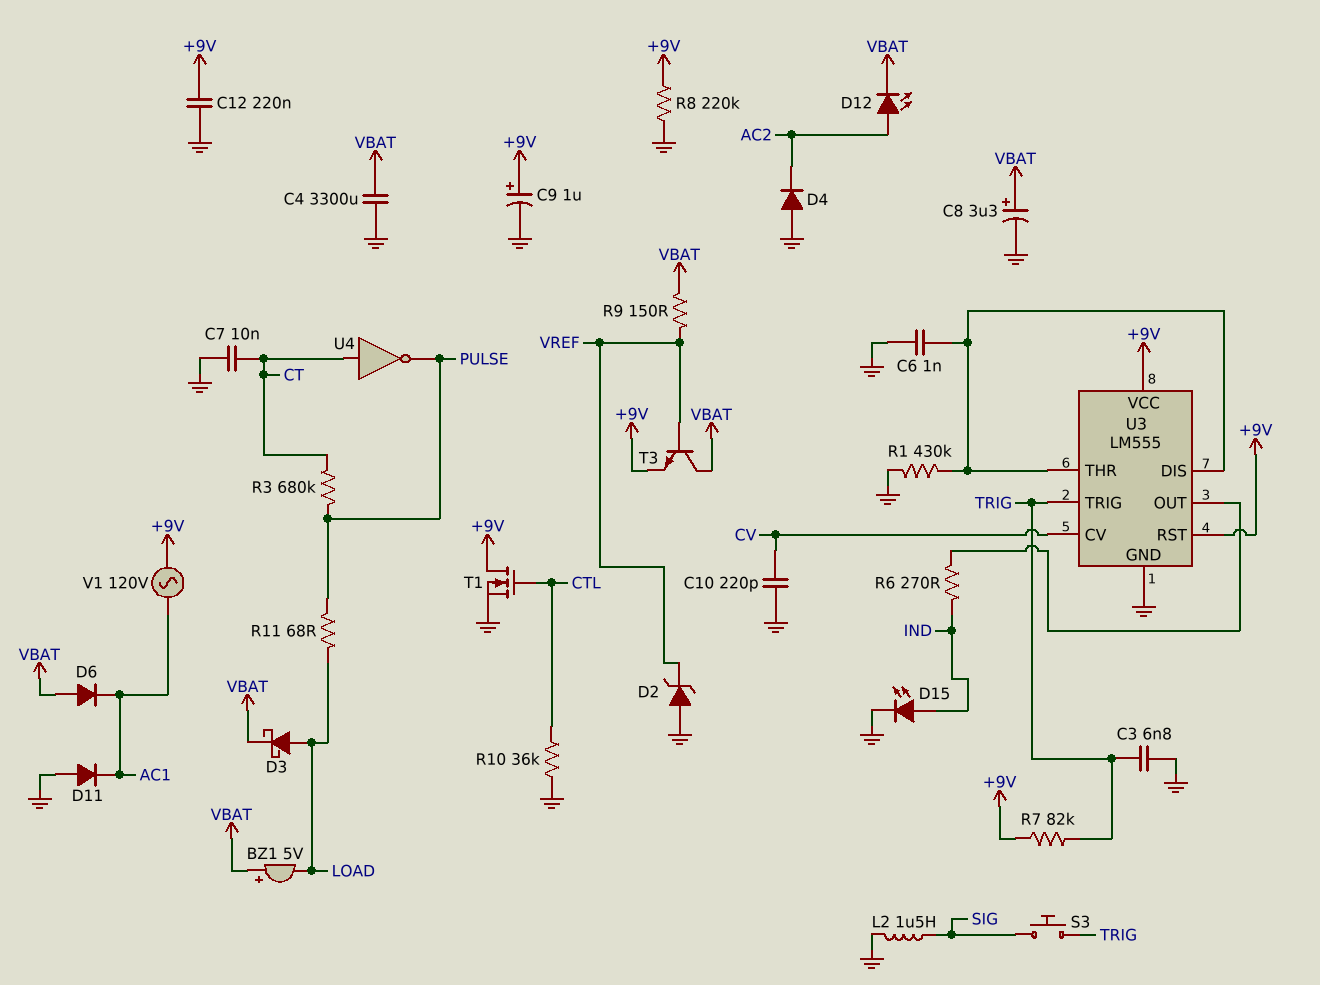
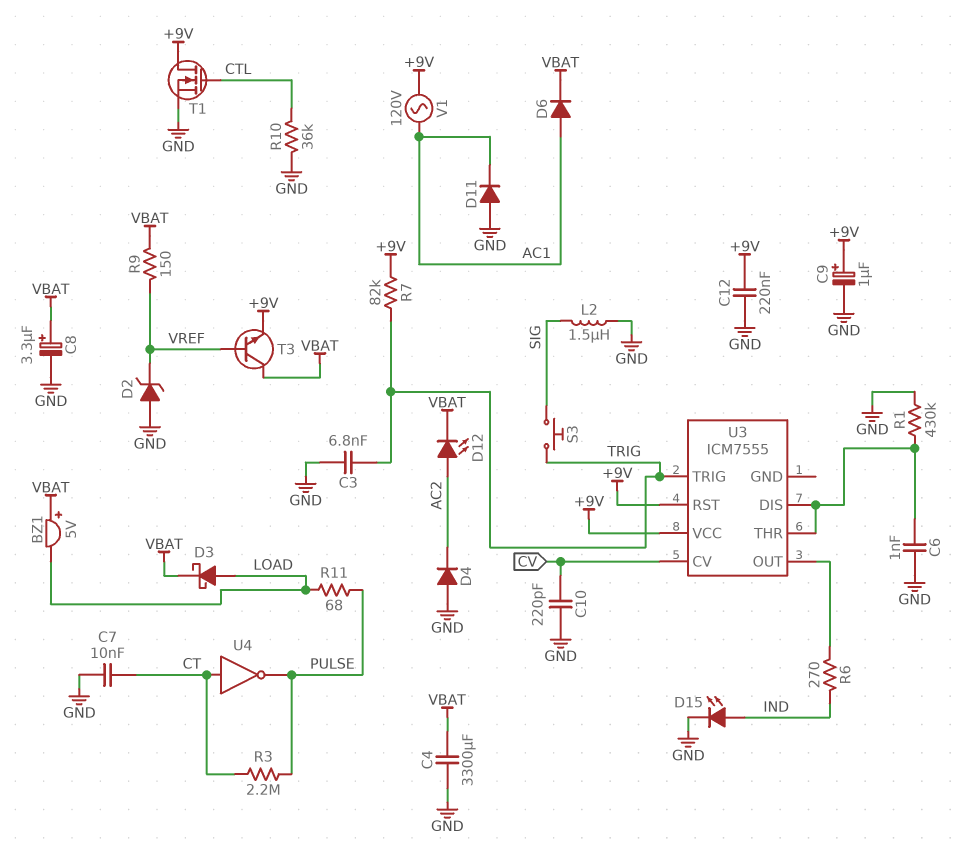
D6: diode (A VBAT, K AC1) -> diode (A AC1, K VBAT)
R3: 680k (CT, PULSE) -> 2.2M (CT, PULSE)
R8: 220k (+9V, GND) -> none
U3: LM555 -> ICM7555
U3 pin GND: GND -> none

